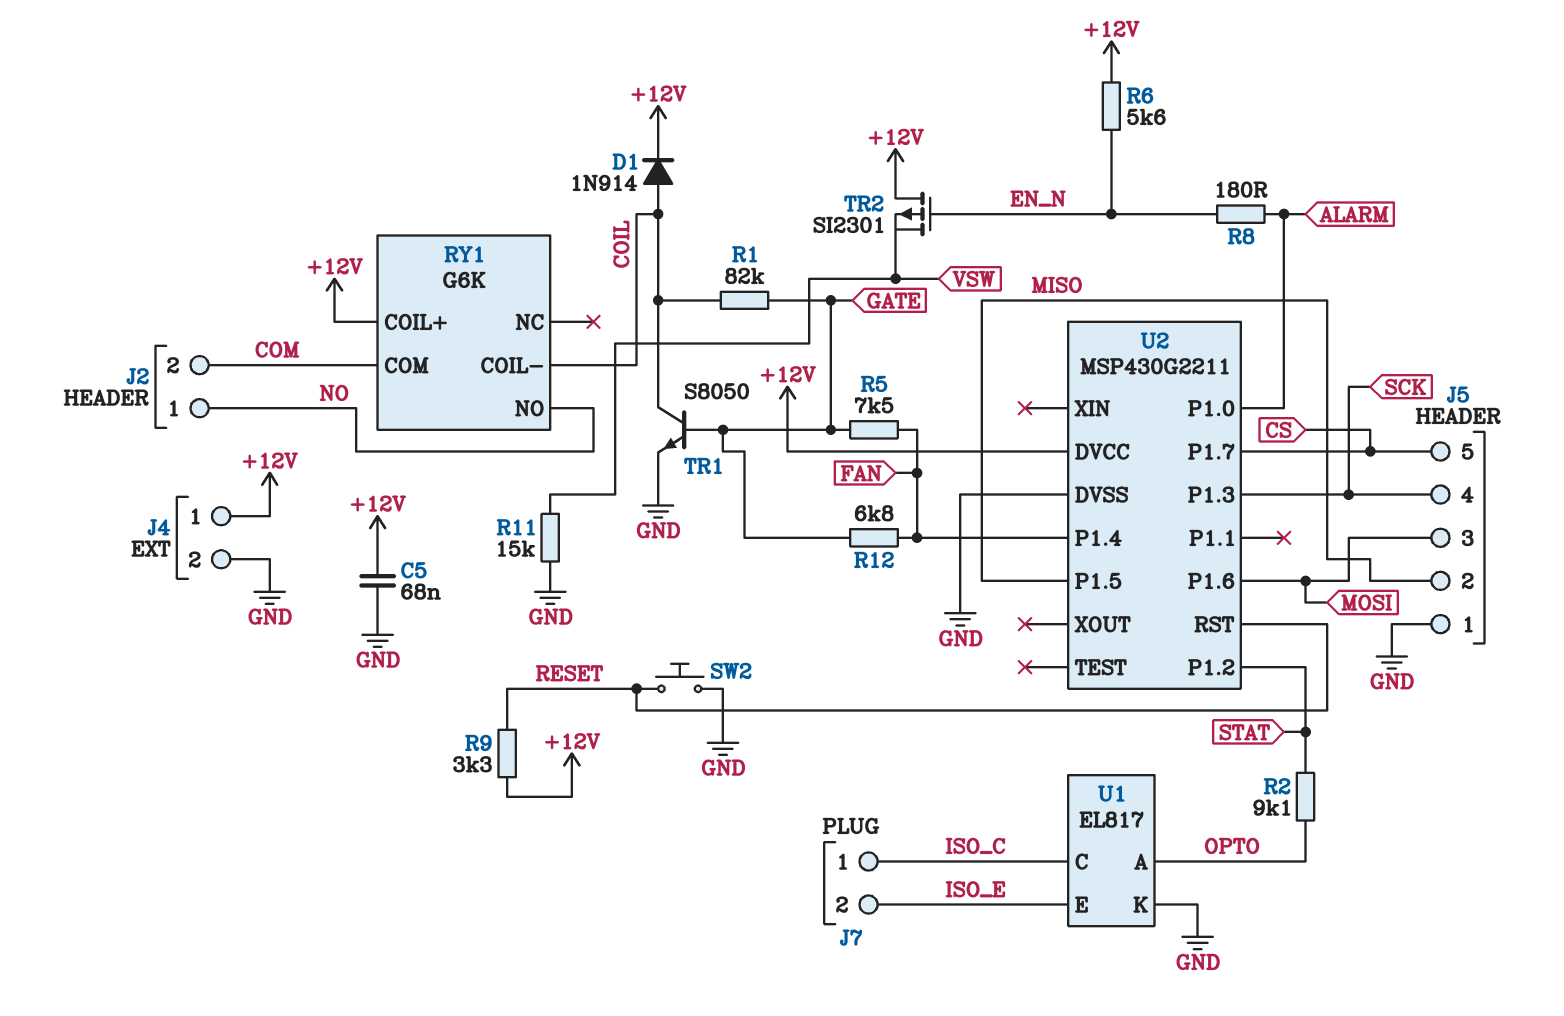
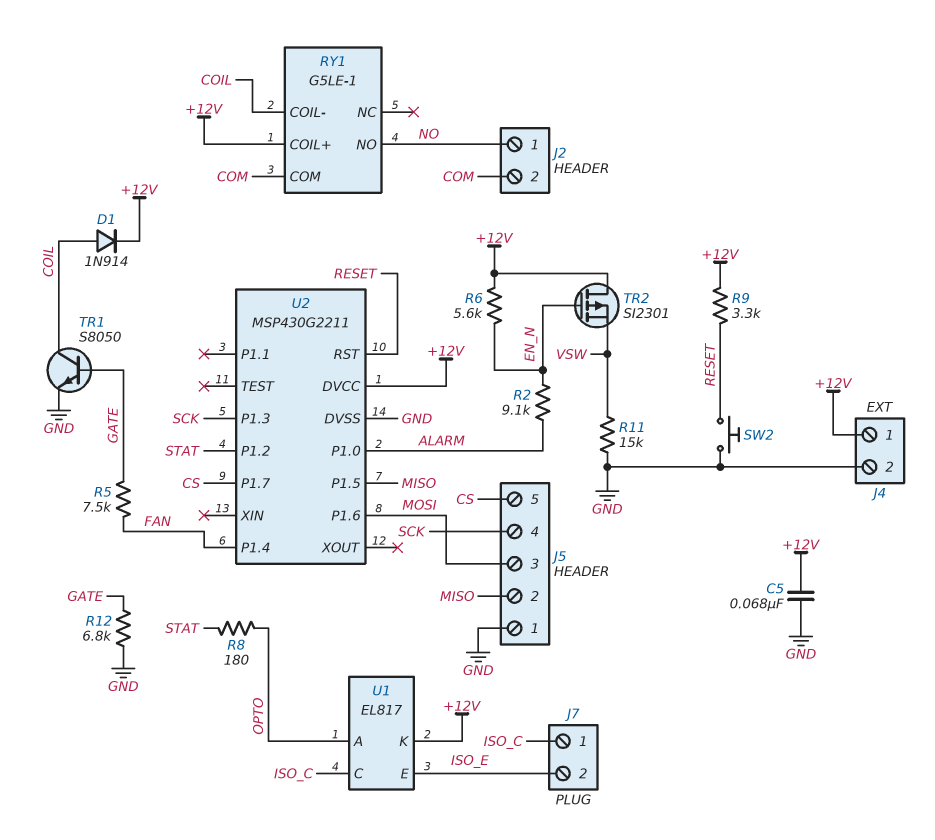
R1: 82k (COIL, GATE) -> none
R2: 9.1k (OPTO, STAT) -> 9.1k (ALARM, EN_N)
R8: 180 (ALARM, EN_N) -> 180 (OPTO, STAT)
R12: 6.8k (FAN, GATE) -> 6.8k (GATE, GND)
RY1: G6K -> G5LE-1
U1 pin K: GND -> +12V

